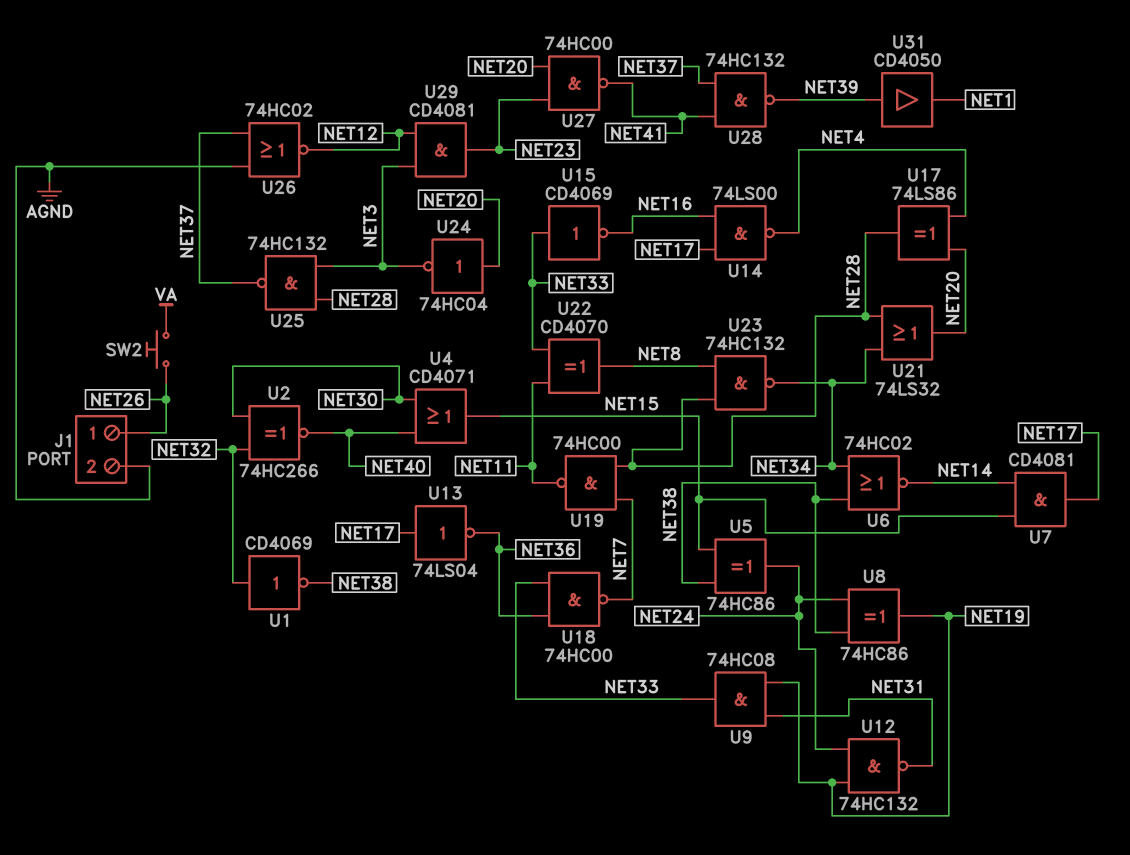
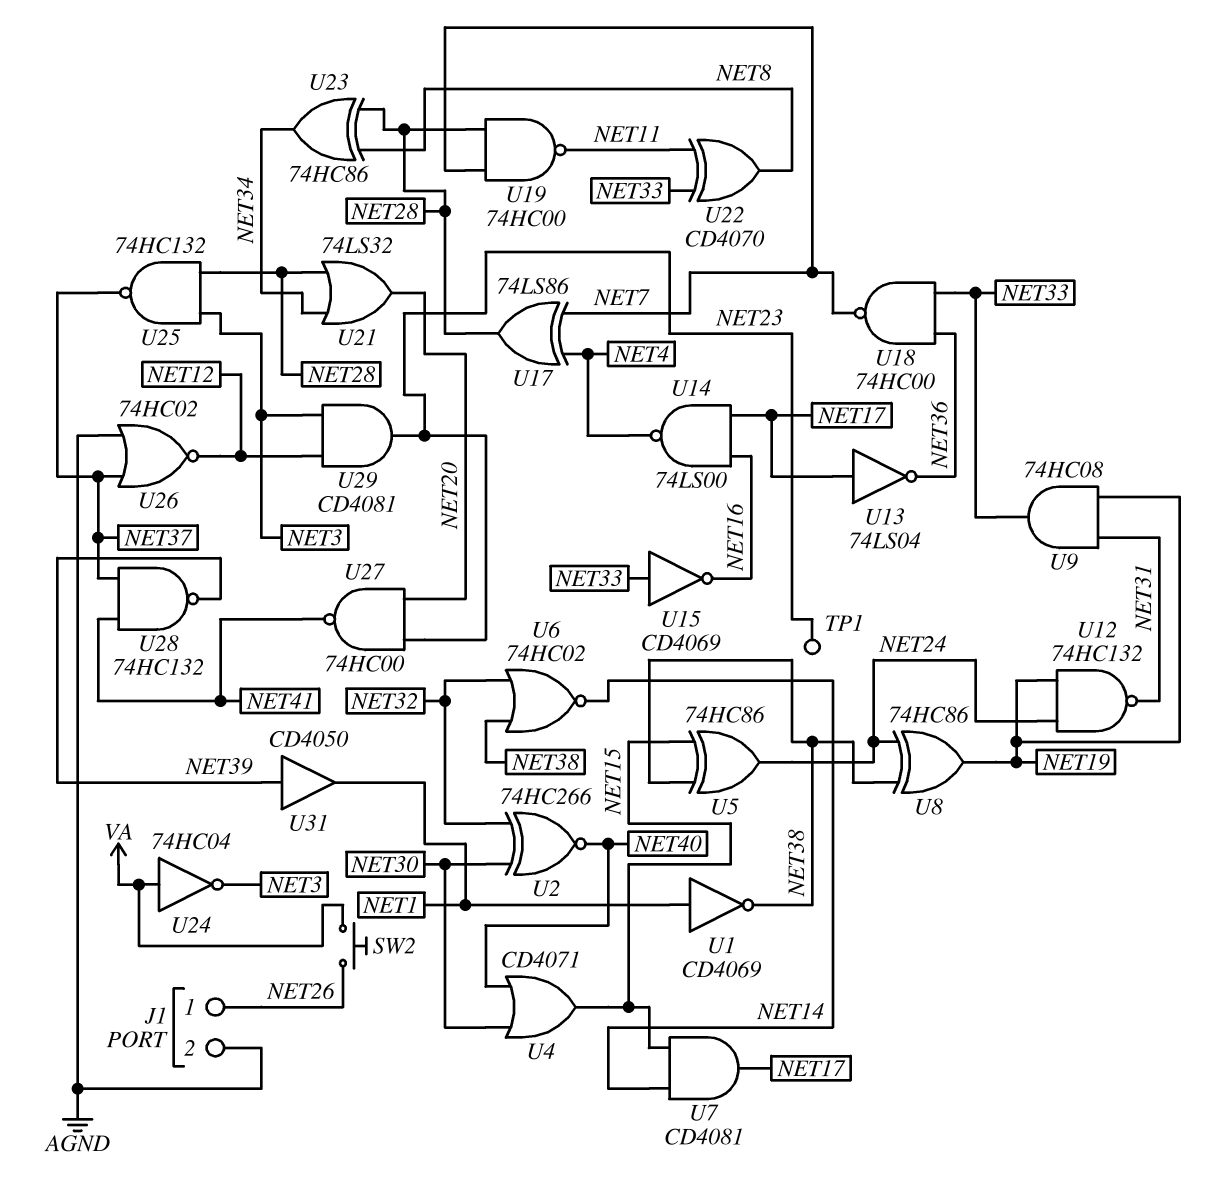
TP1: none -> test point (NET23)
U1: NOT CD4069 (in NET32, out NET38) -> NOT CD4069 (in NET1, out NET38)
U6: NOR 74HC02 (in NET34, in NET38, out NET14) -> NOR 74HC02 (in NET32, in NET38, out NET14)
U17: XOR 74LS86 (in NET4, in NET20, out NET28) -> XOR 74LS86 (in NET4, in NET7, out NET28)
U23: NAND 74HC132 (in NET8, in NET28, out NET34) -> XOR 74HC86 (in NET8, in NET28, out NET34)
U24: NOT 74HC04 (in NET20, out NET3) -> NOT 74HC04 (in VA, out NET3)

